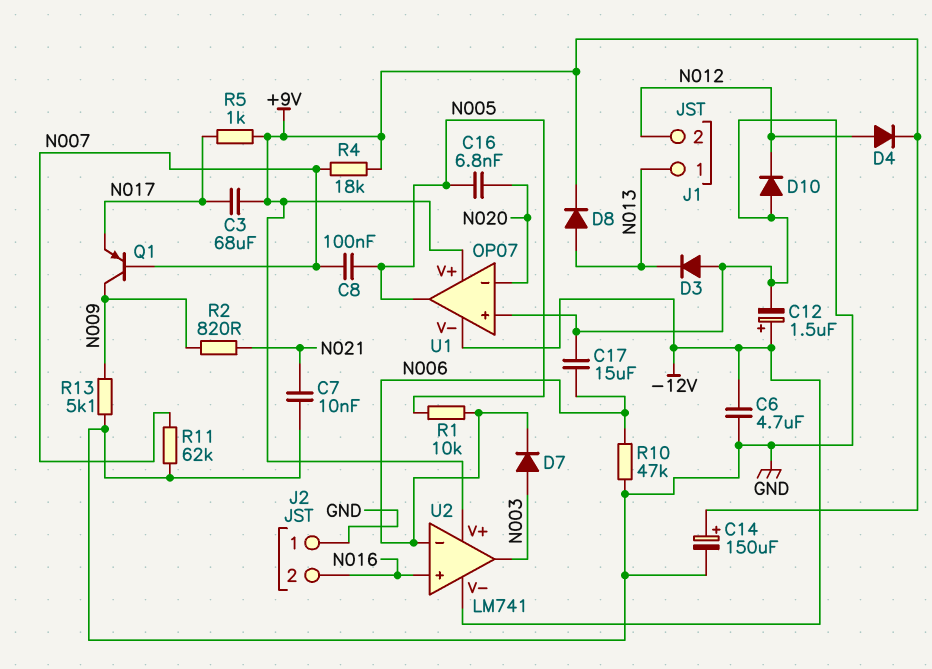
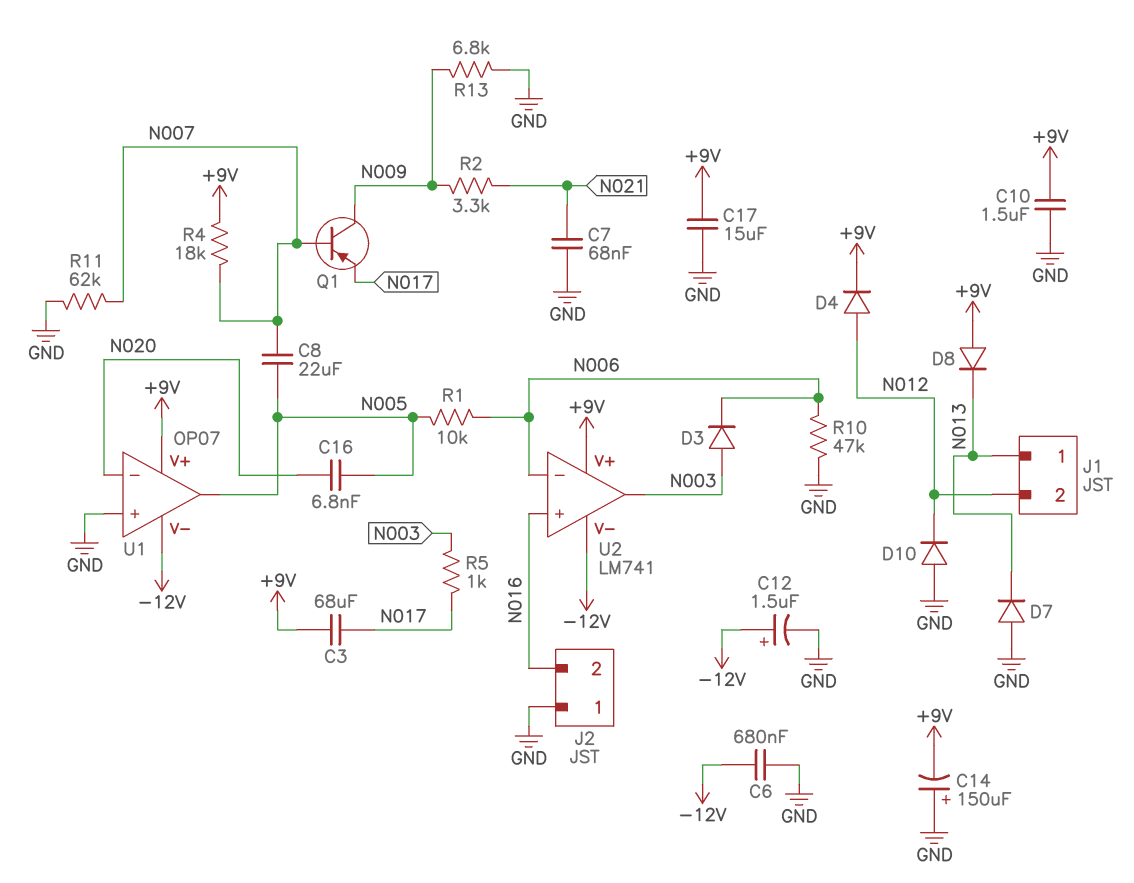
C6: 4.7uF (-12V, GND) -> 680nF (-12V, GND)
C7: 10nF (GND, N021) -> 68nF (GND, N021)
C8: 100nF (N005, N007) -> 22uF (N005, N007)
C10: none -> 1.5uF (+9V, GND)
C14: 150uF (plus +9V, minus GND) -> 150uF (plus GND, minus +9V)
C17: 15uF (GND, N006) -> 15uF (+9V, GND)
D3: diode (A GND, K N013) -> diode (A N003, K N006)
D7: diode (A N003, K N006) -> diode (A GND, K N013)
D8: diode (A N013, K +9V) -> diode (A +9V, K N013)
R2: 820 (N009, N021) -> 3.3k (N009, N021)
R5: 1k (+9V, N017) -> 1k (N003, N017)
R13: 5.1k (GND, N009) -> 6.8k (GND, N009)

